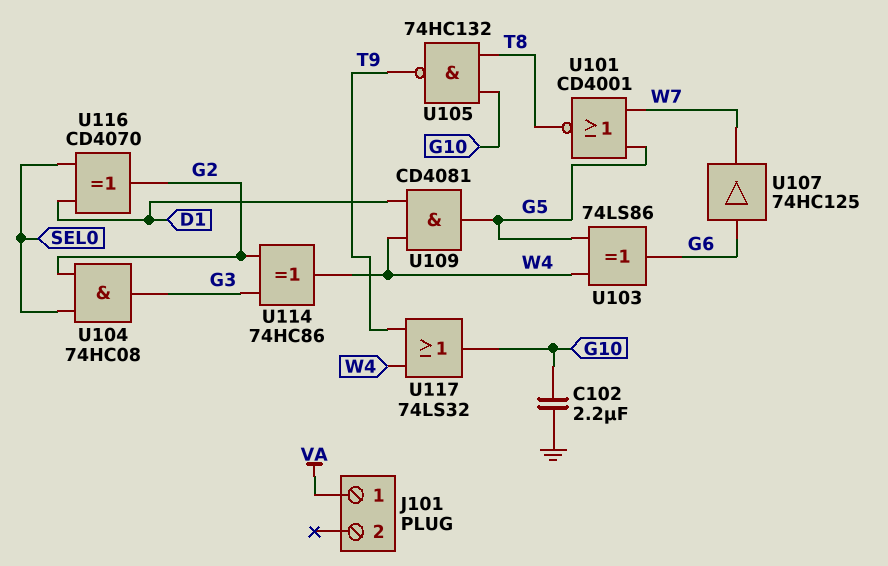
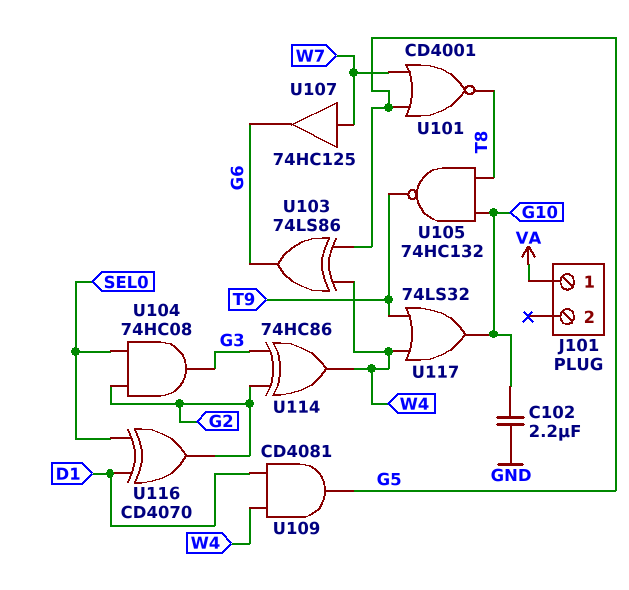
U107: buffer 74HC125 (in G6, out W7) -> buffer 74HC125 (in W7, out G6)

